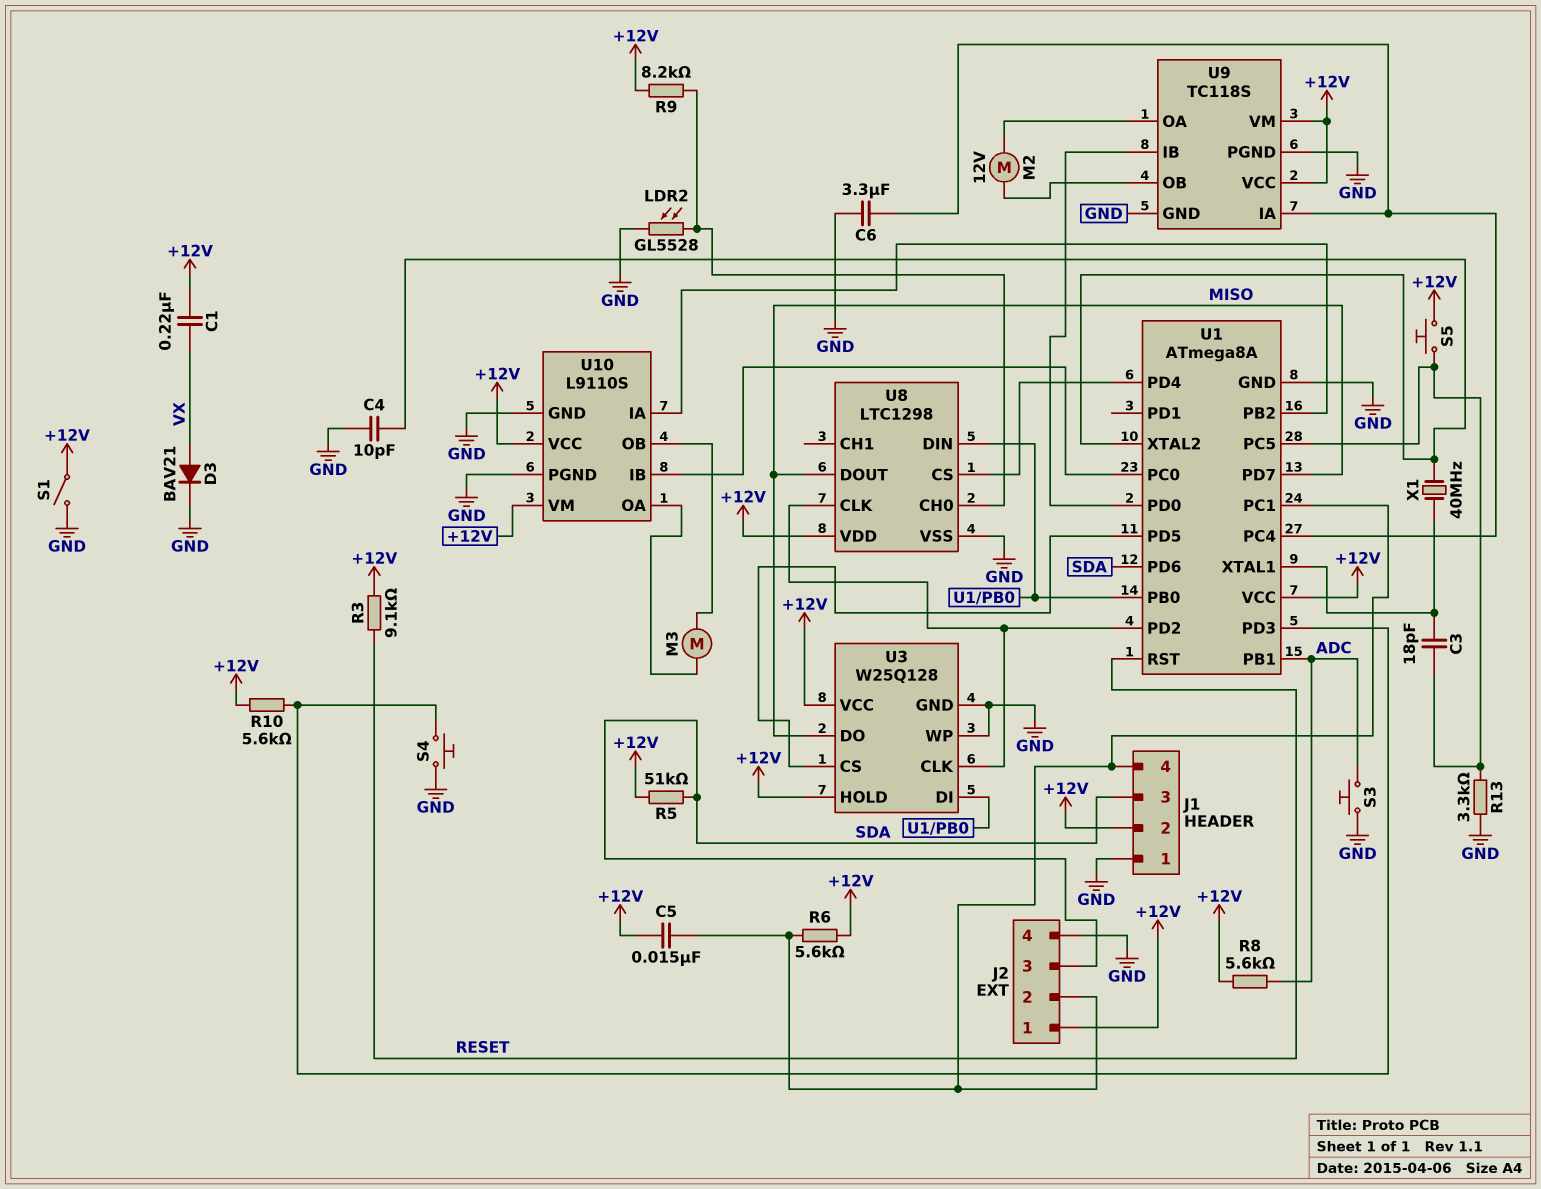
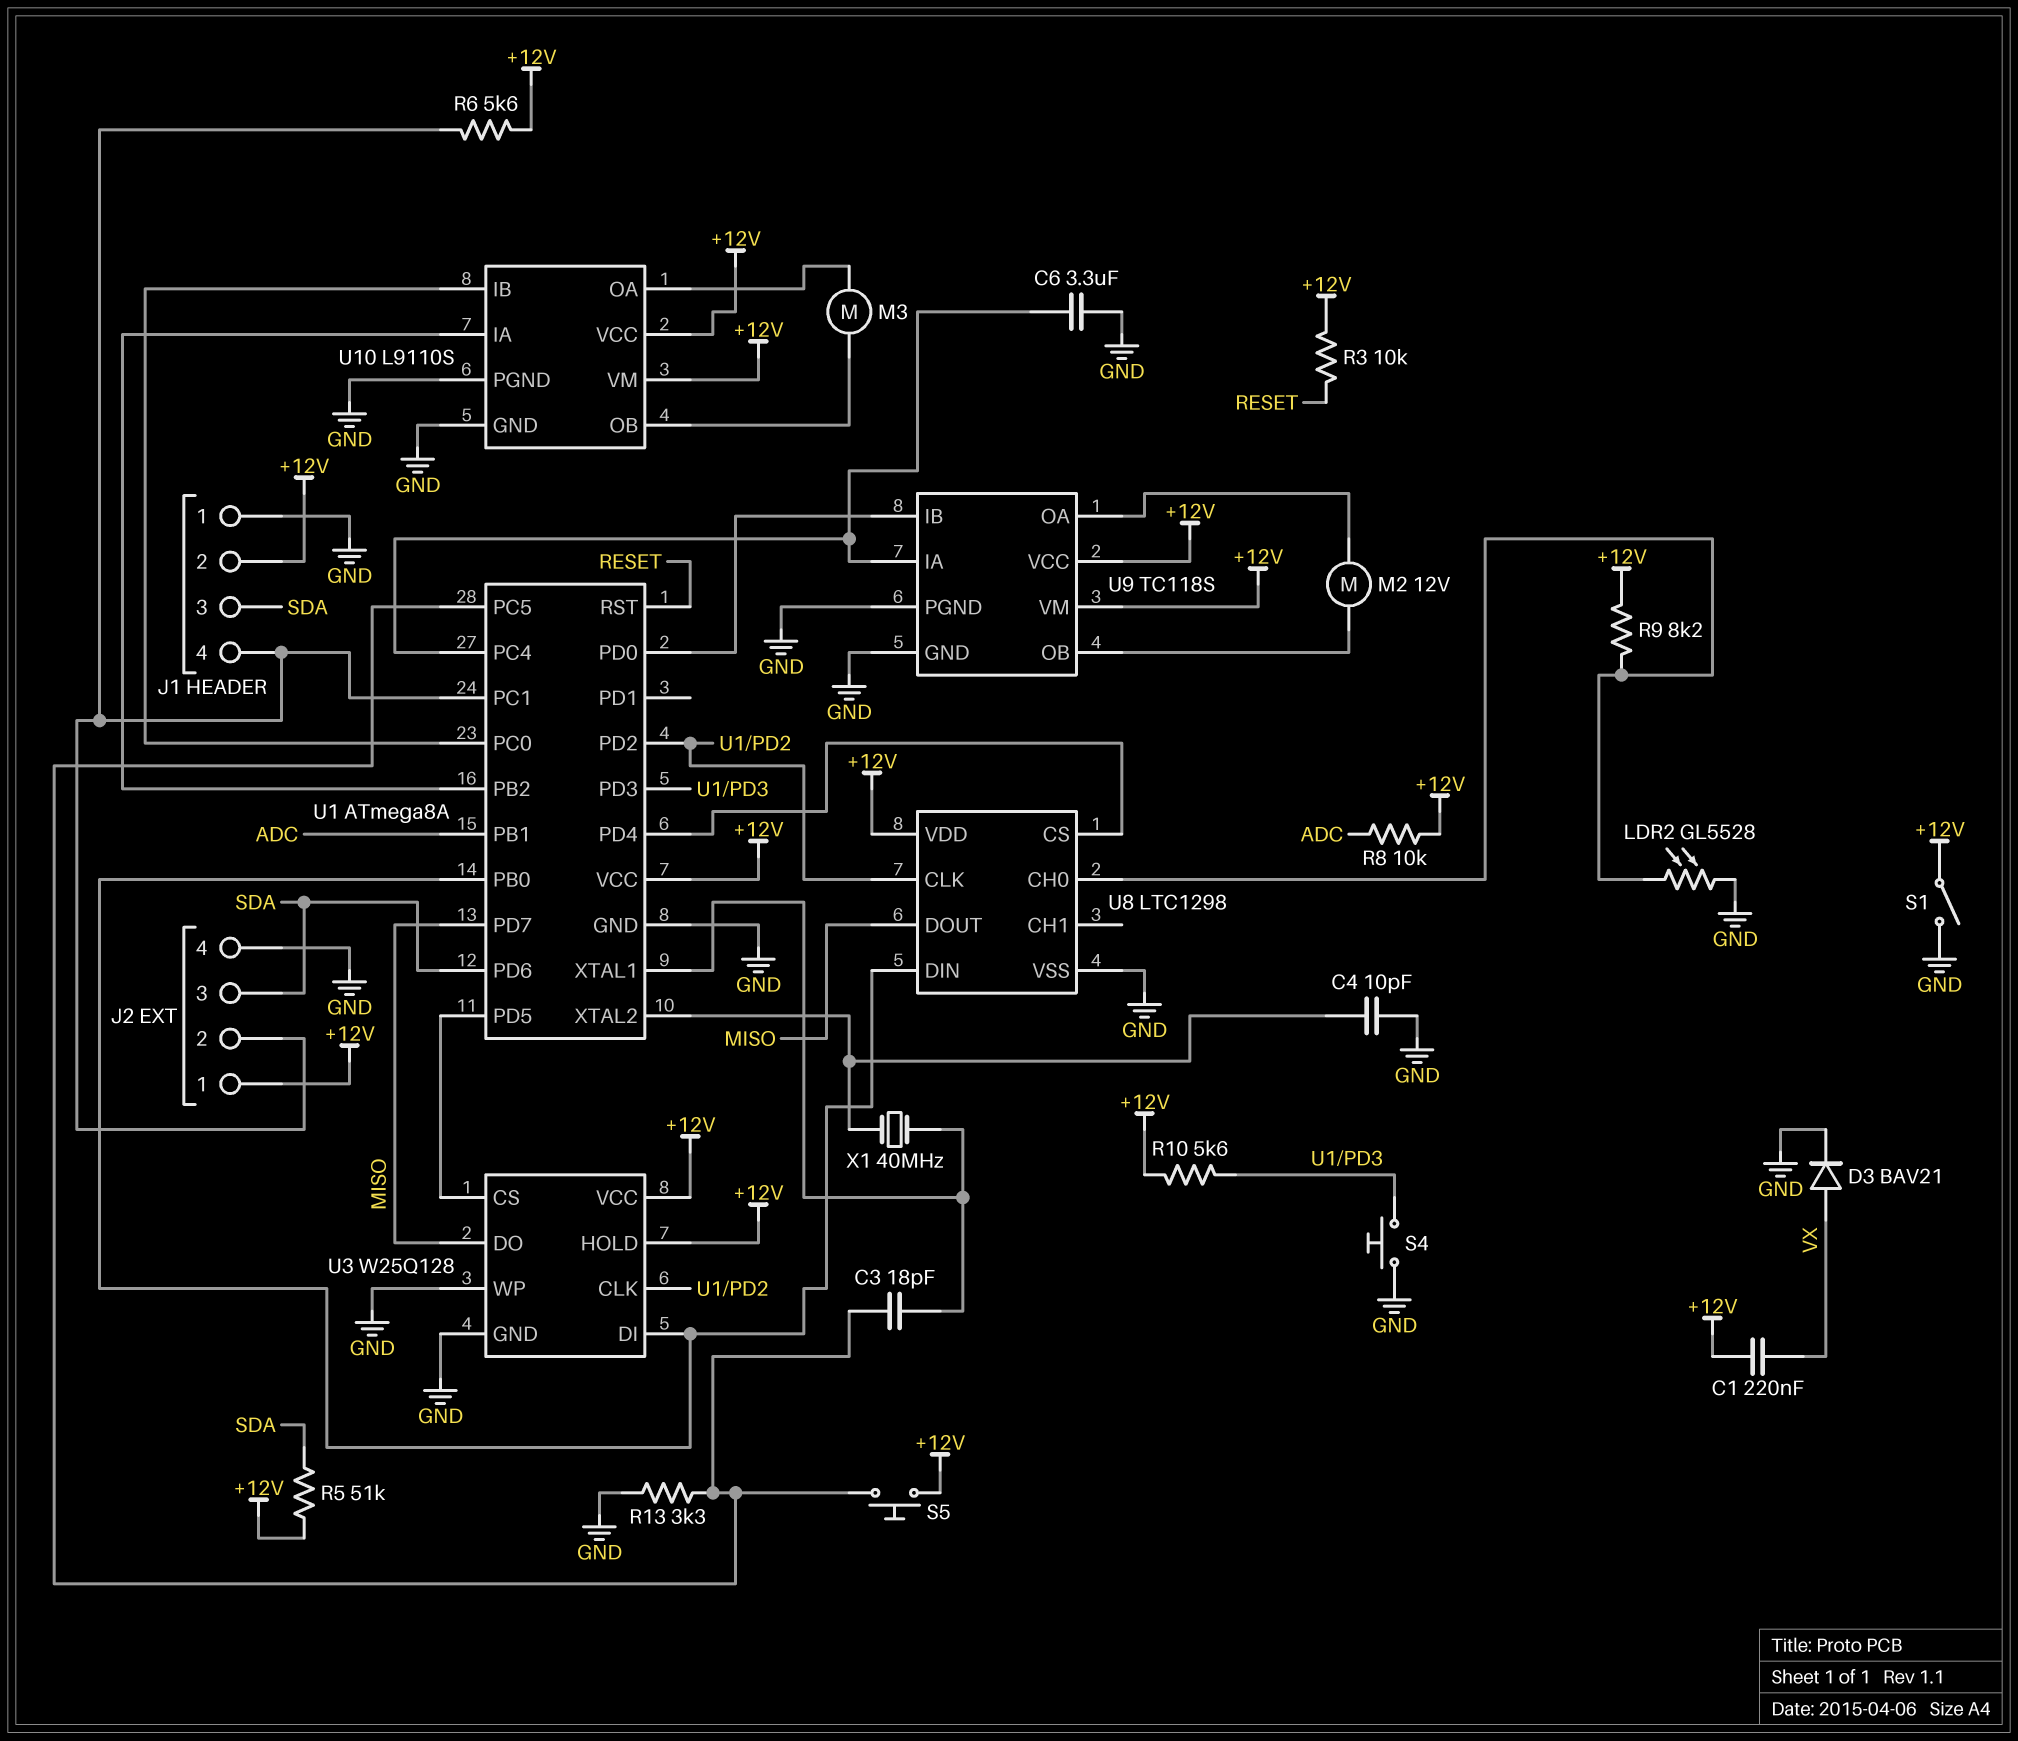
C5: 15nF (+12V, J1/4) -> none
R3: 9.1k (+12V, RESET) -> 10k (+12V, RESET)
R8: 5.6k (+12V, ADC) -> 10k (+12V, ADC)
S3: button (ADC, GND) -> none

